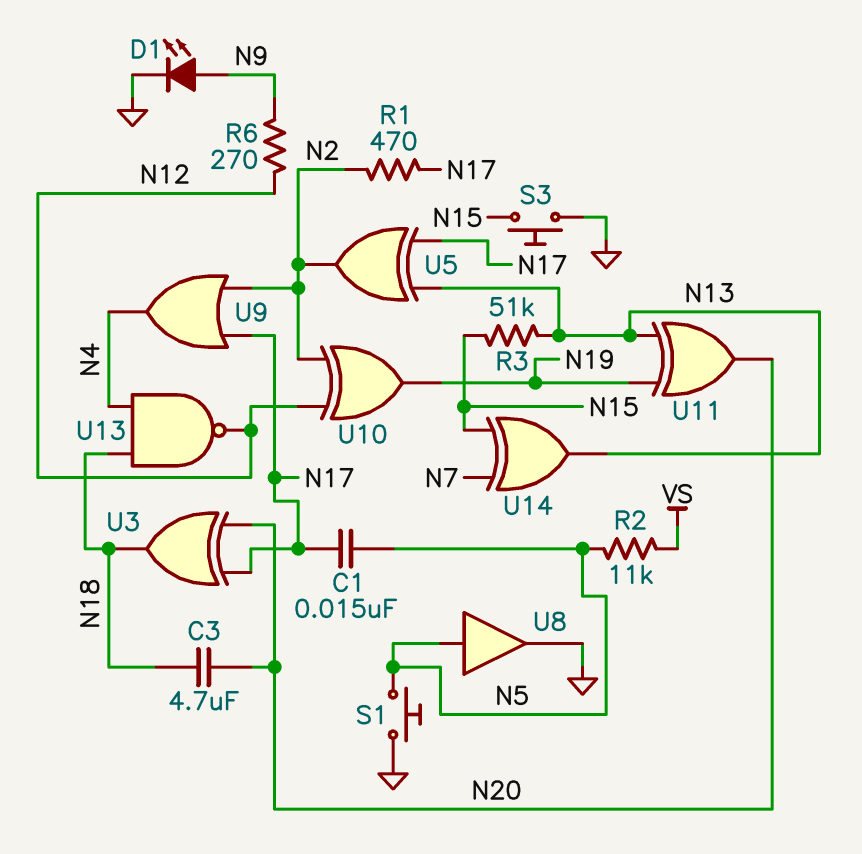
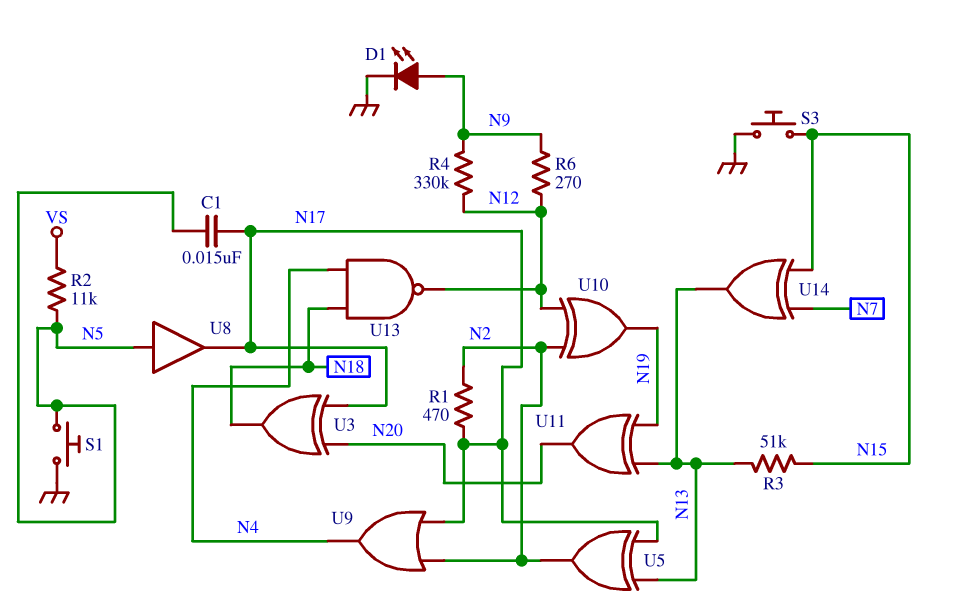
C3: 4.7uF (N18, N20) -> none
R4: none -> 330k (N9, N12)
U8: buffer (in N5, out GND) -> buffer (in N5, out N17)

